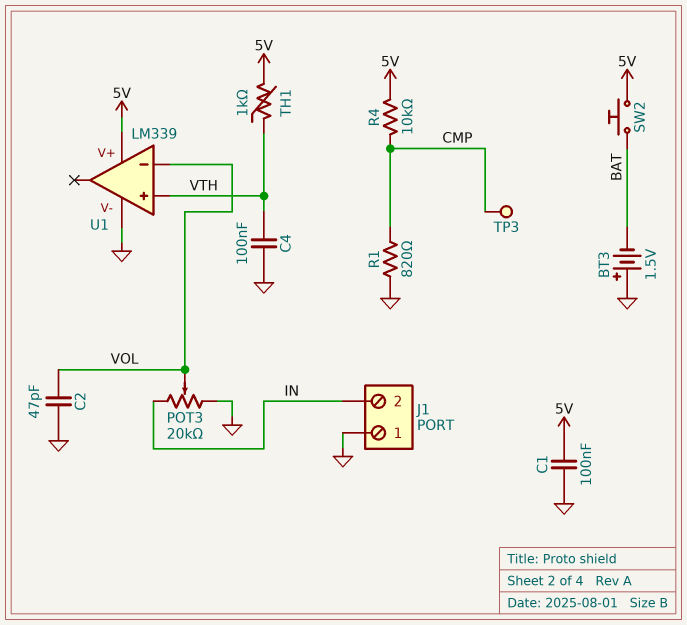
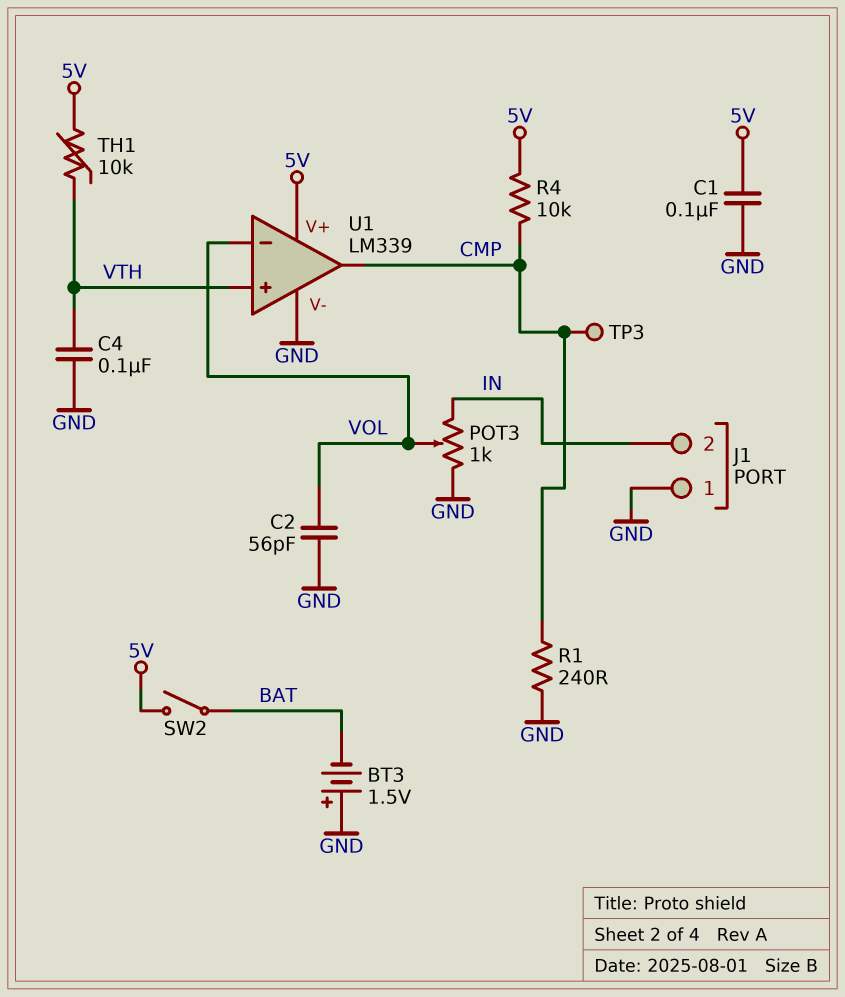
C2: 47pF (GND, VOL) -> 56pF (GND, VOL)
POT3: 20k (GND, IN, wiper VOL) -> 1k (GND, IN, wiper VOL)
R1: 820 (CMP, GND) -> 240 (CMP, GND)
SW2: button (5V, BAT) -> switch (5V, BAT)
TH1: 1k (5V, VTH) -> 10k (5V, VTH)
U1 pin out: none -> CMP

